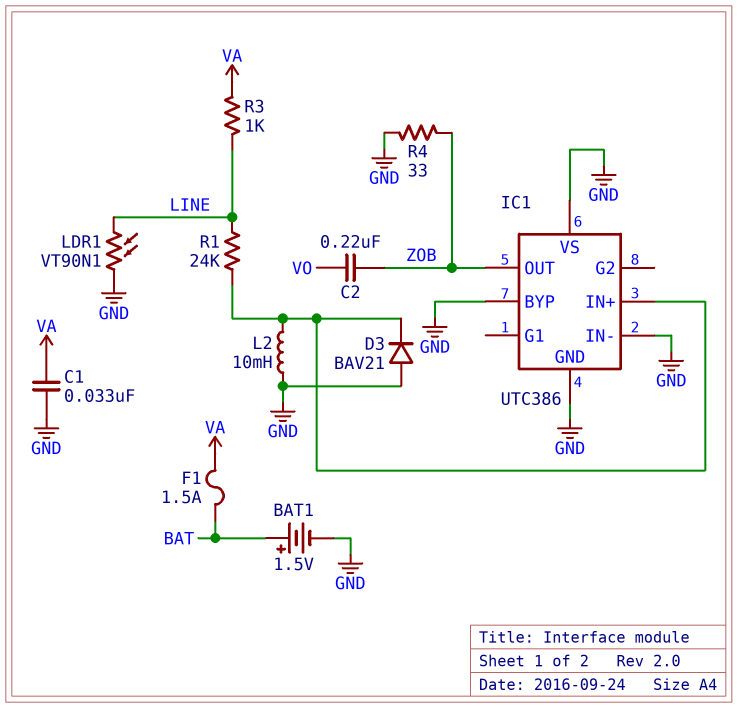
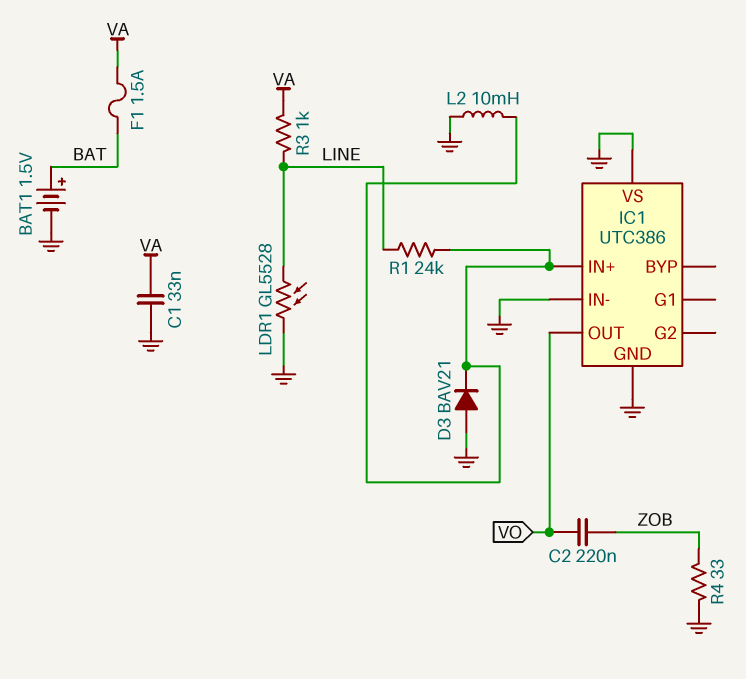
IC1 pin BYP: GND -> none
IC1 pin OUT: ZOB -> VO
LDR1: VT90N1 (GND, LINE) -> GL5528 (GND, LINE)

